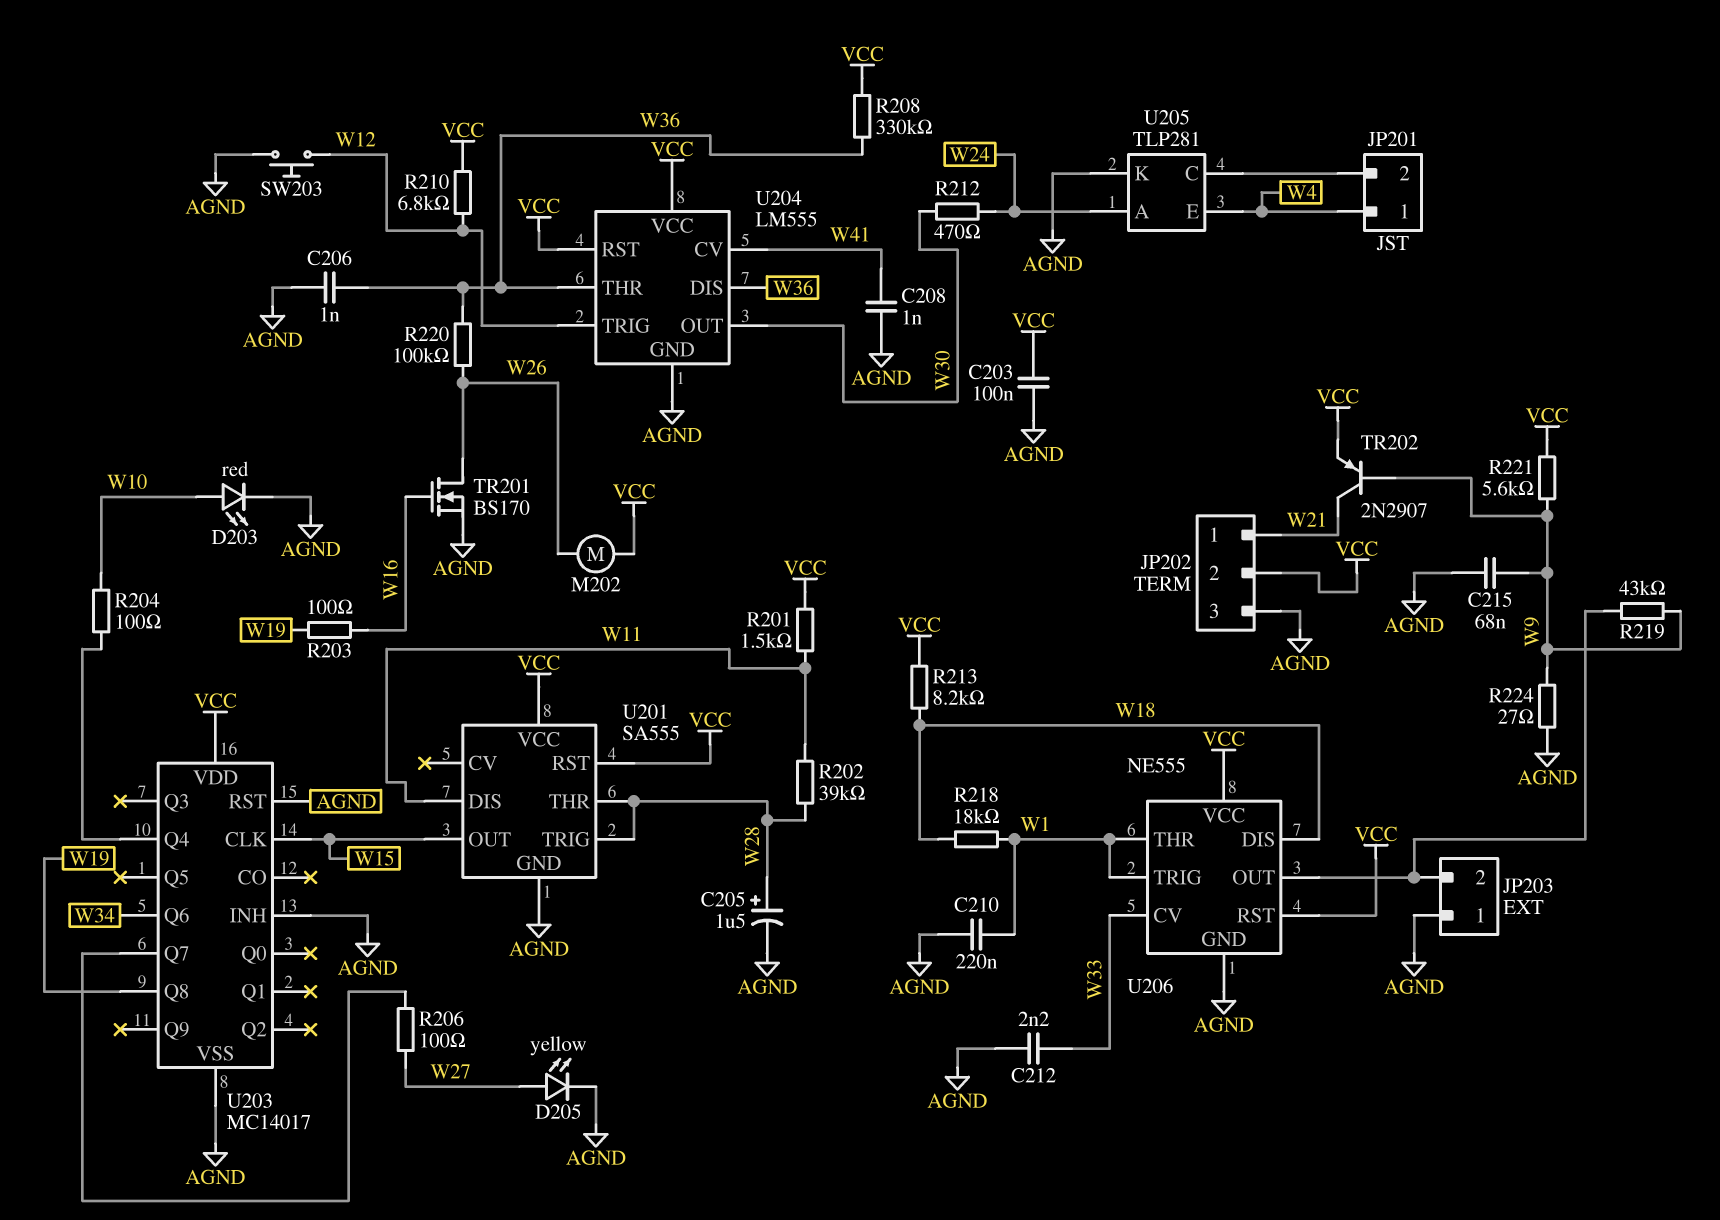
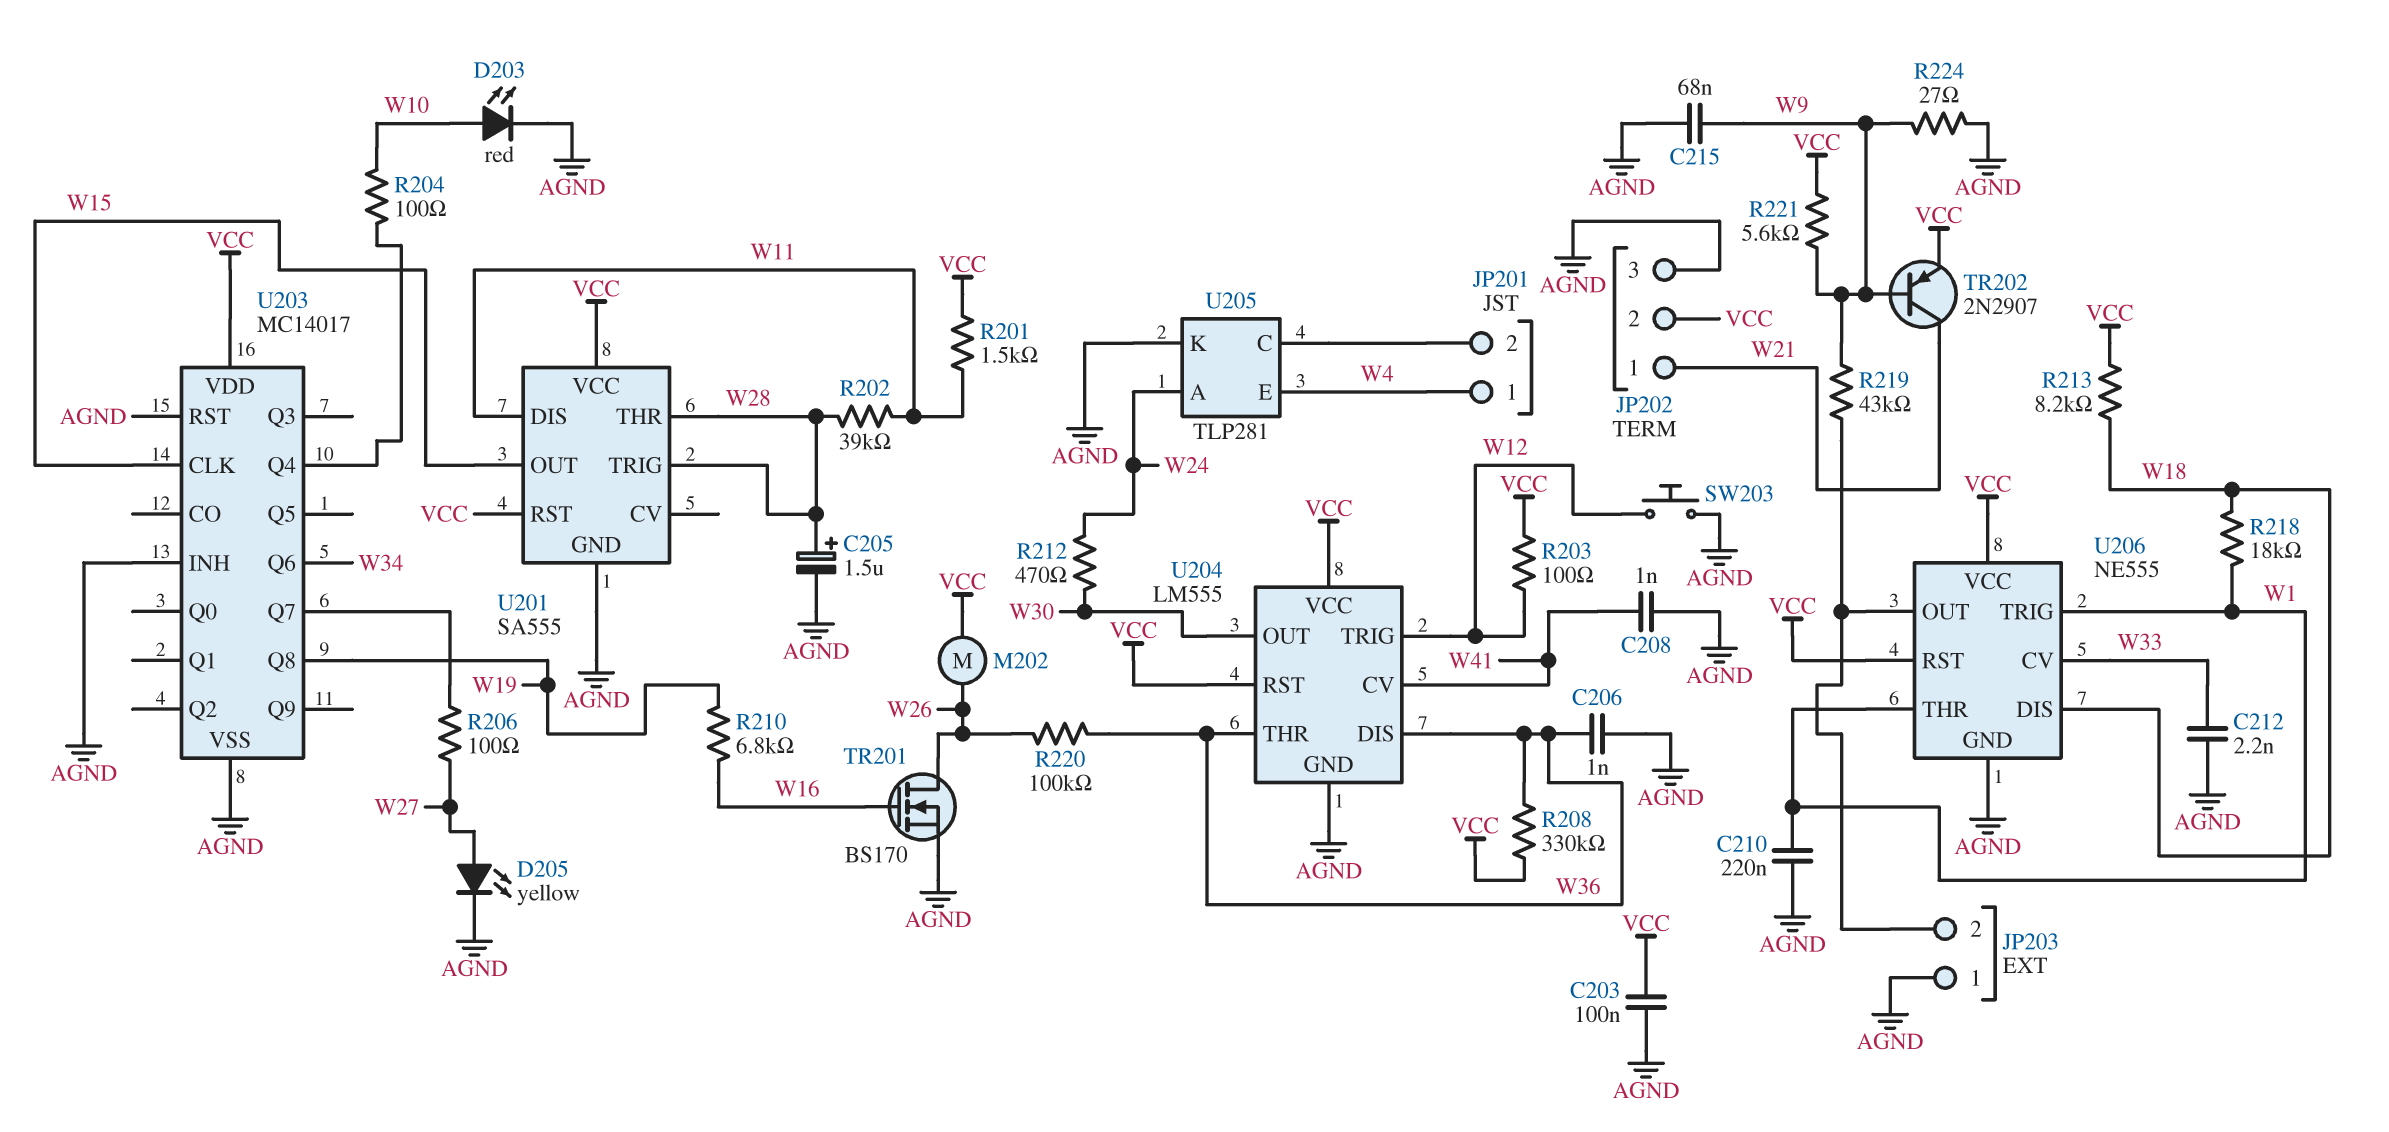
R203: 100 (W16, W19) -> 100 (VCC, W12)
R210: 6.8k (VCC, W12) -> 6.8k (W16, W19)

